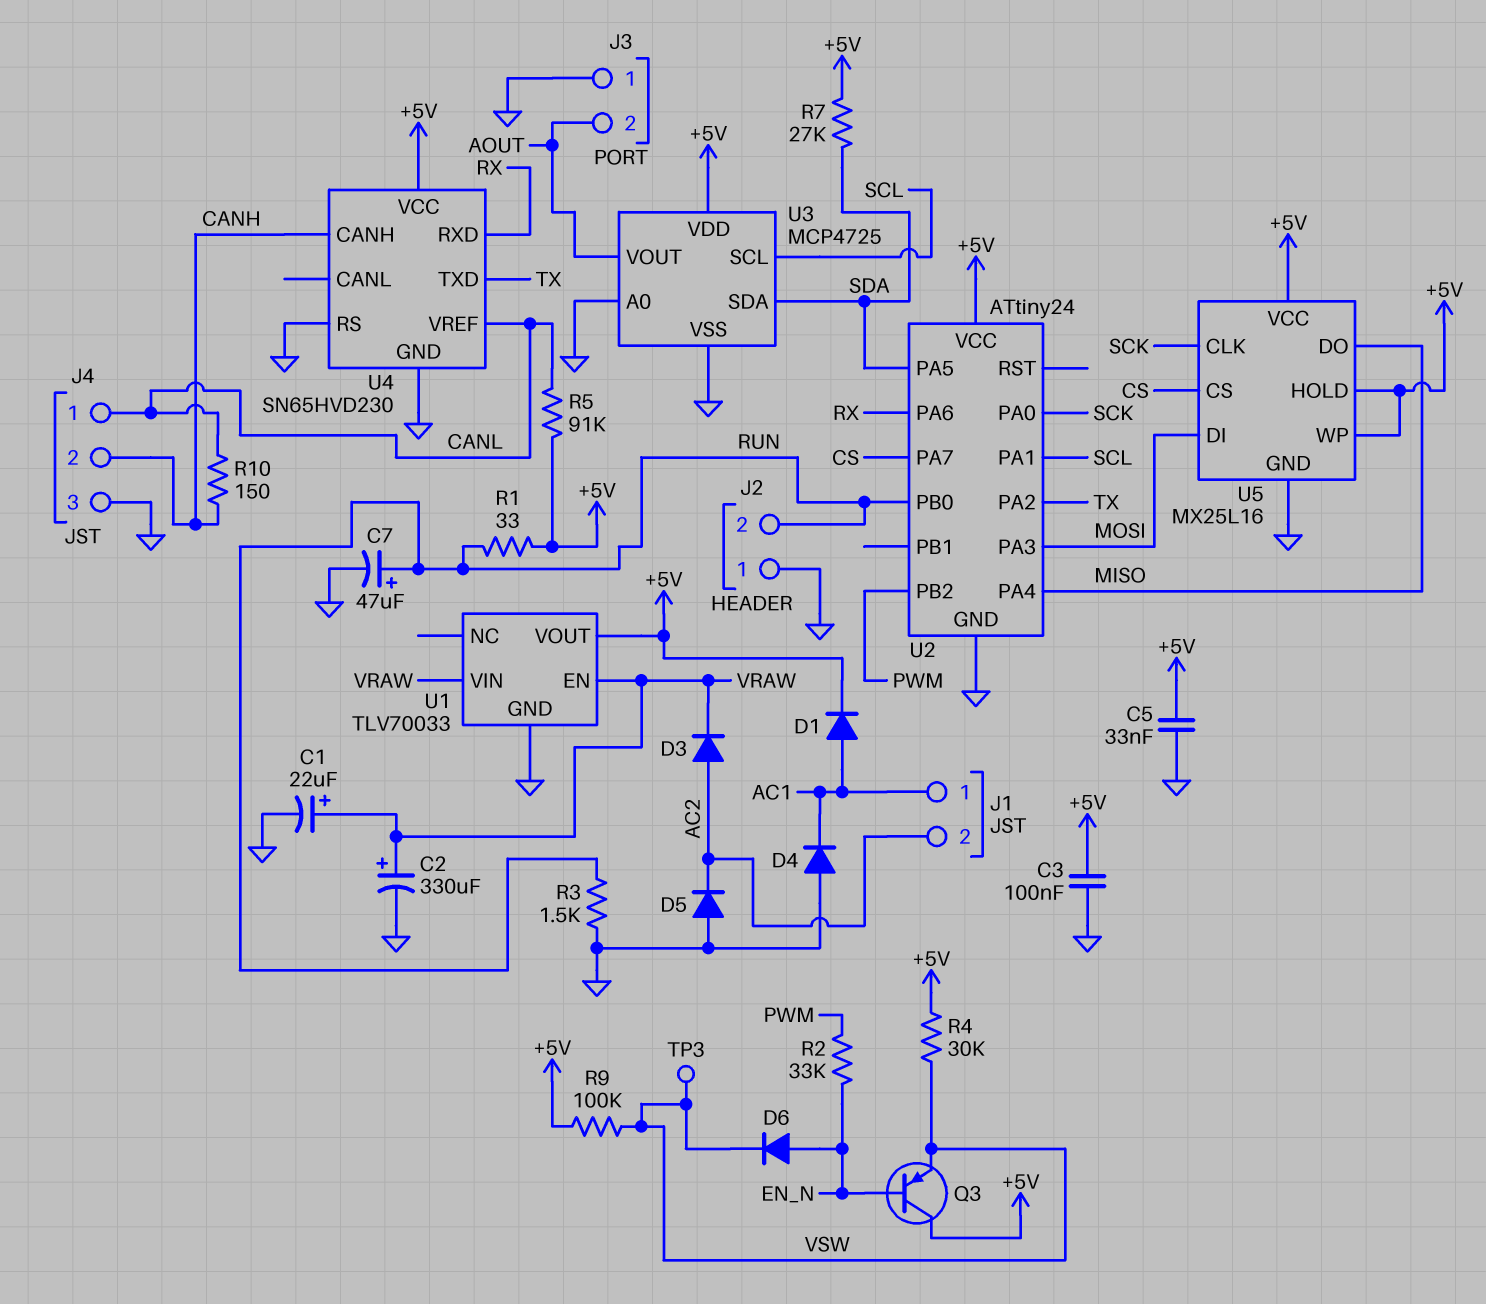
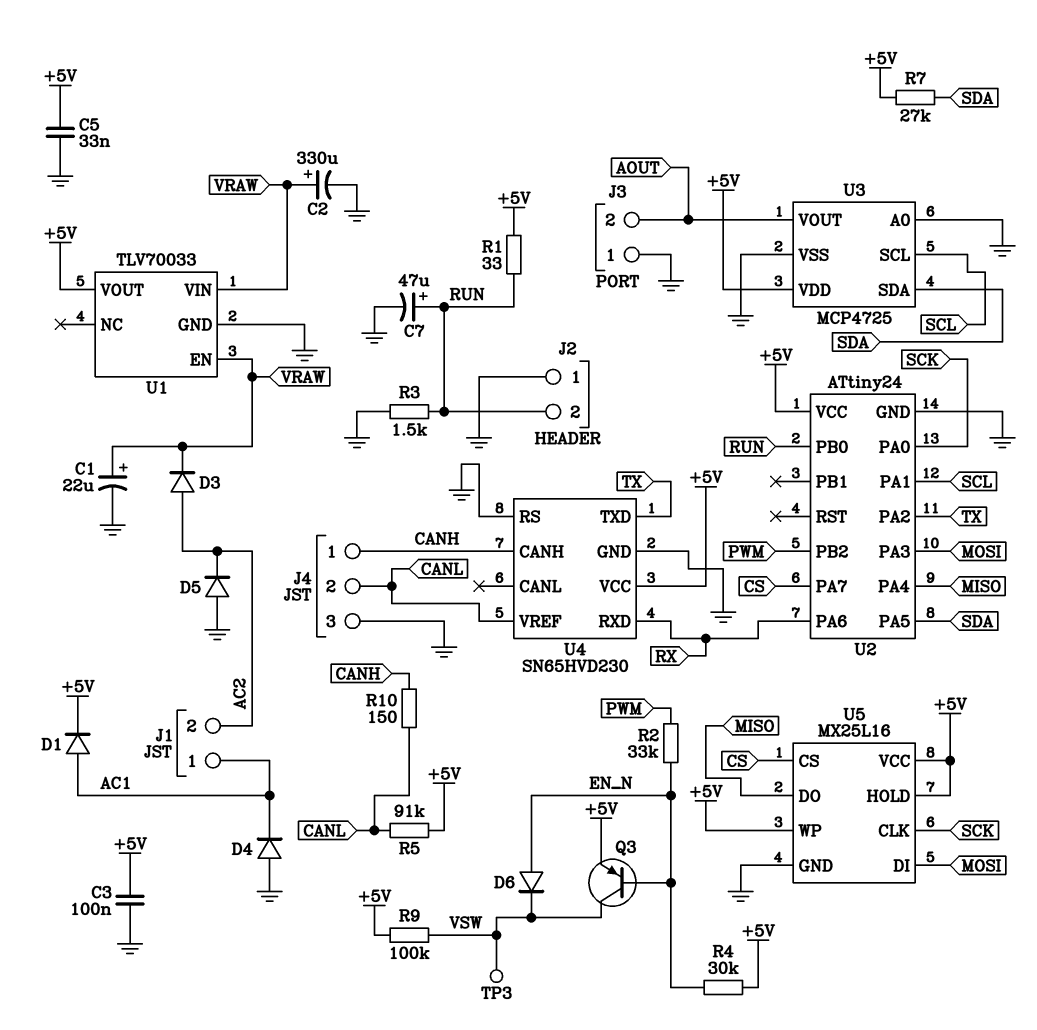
J4 pin 1: CANL -> CANH
J4 pin 2: CANH -> CANL
Q3: PNP (B EN_N, C +5V, E VSW) -> PNP (B EN_N, C VSW, E +5V)
R4: 30k (+5V, VSW) -> 30k (+5V, EN_N)

